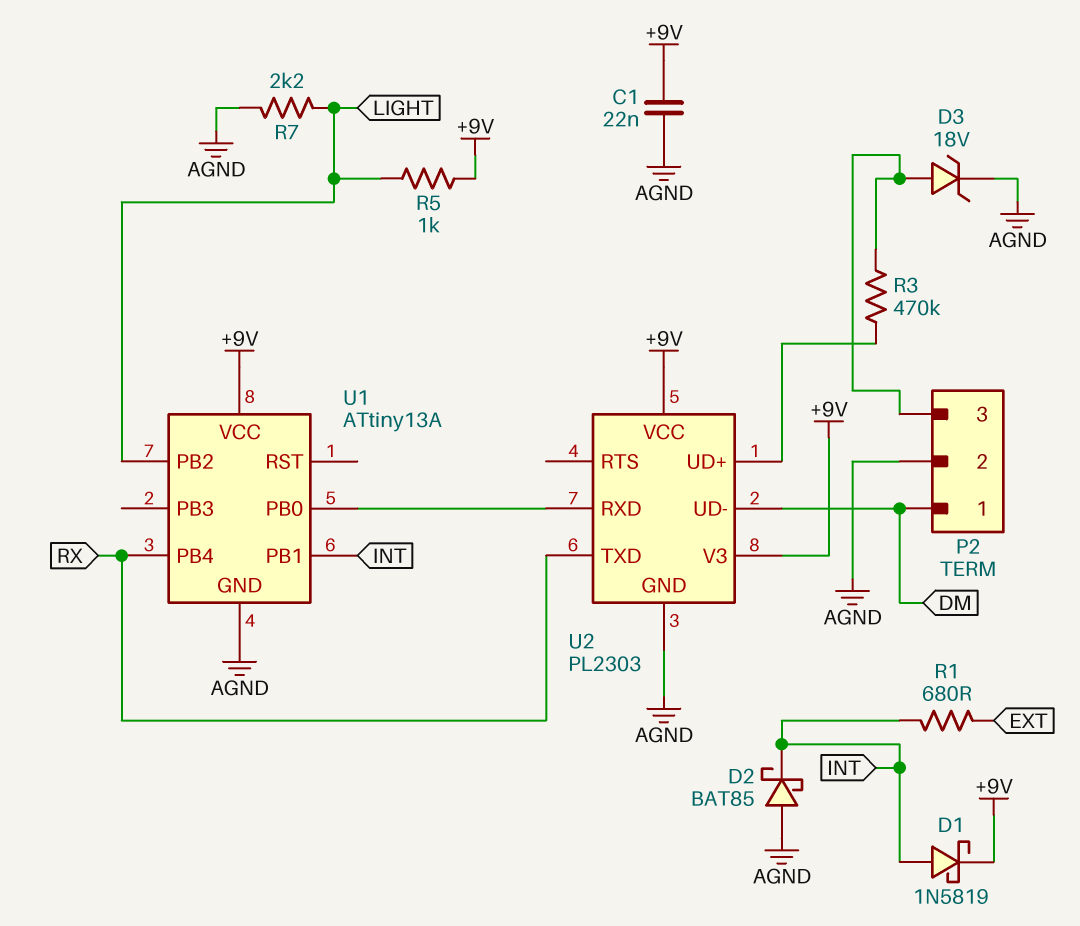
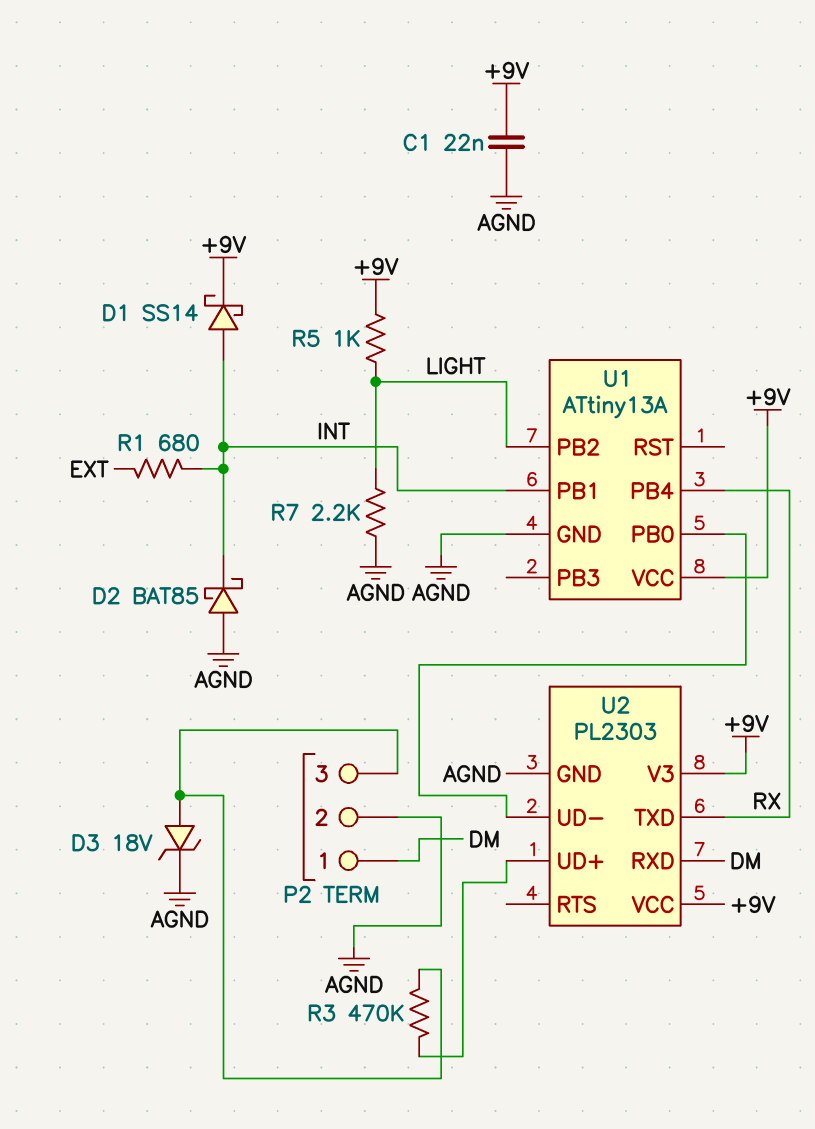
D1: schottky 1N5819 (A INT, K +9V) -> schottky SS14 (A INT, K +9V)
U2 pin RXD: U1/PB0 -> DM
U2 pin UD-: DM -> U1/PB0

